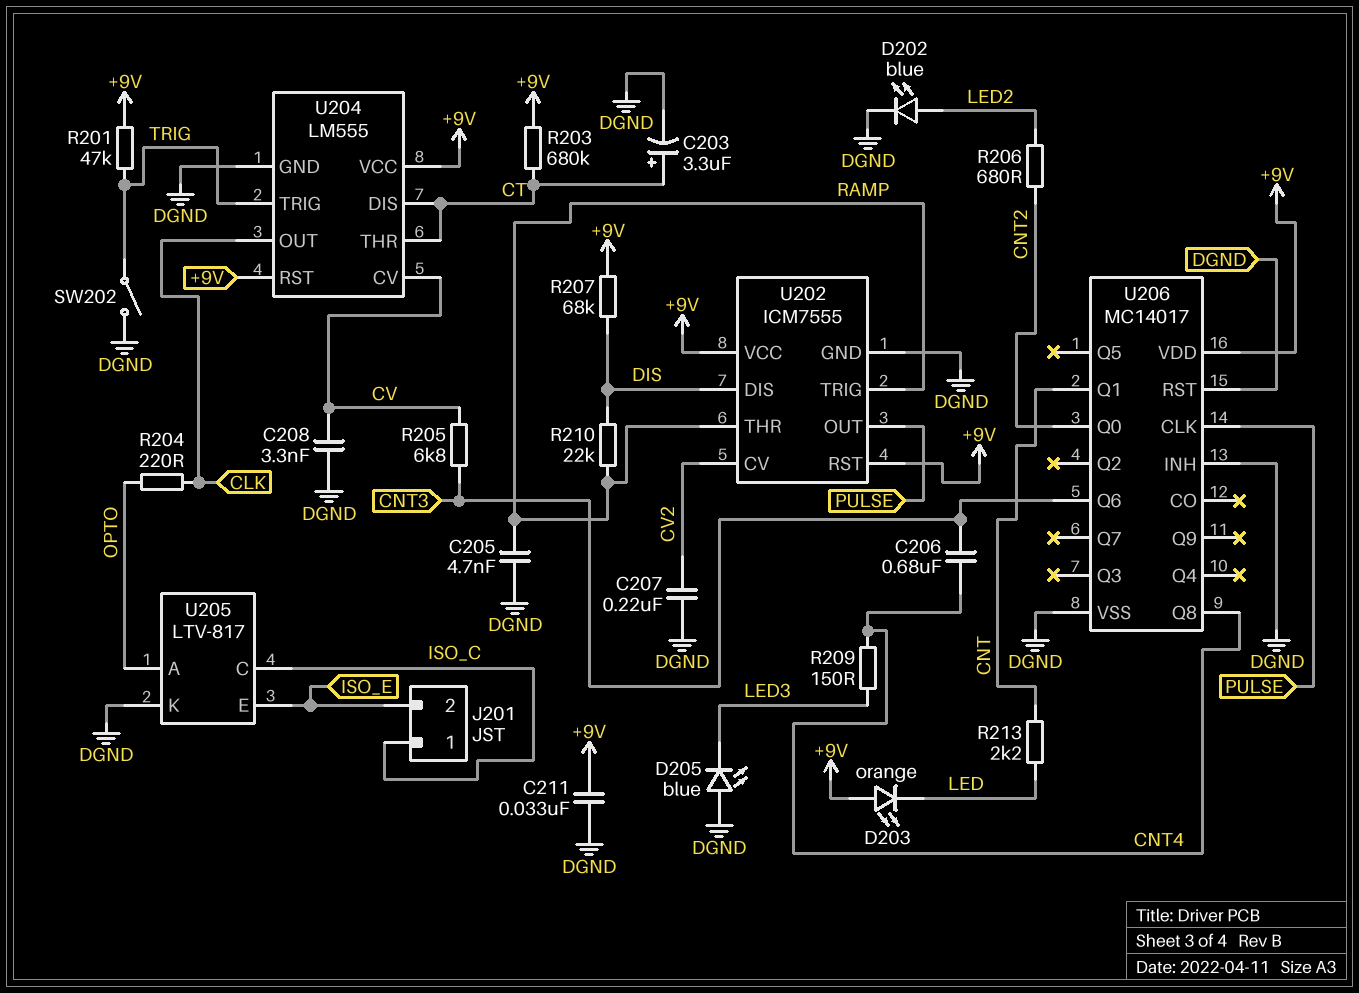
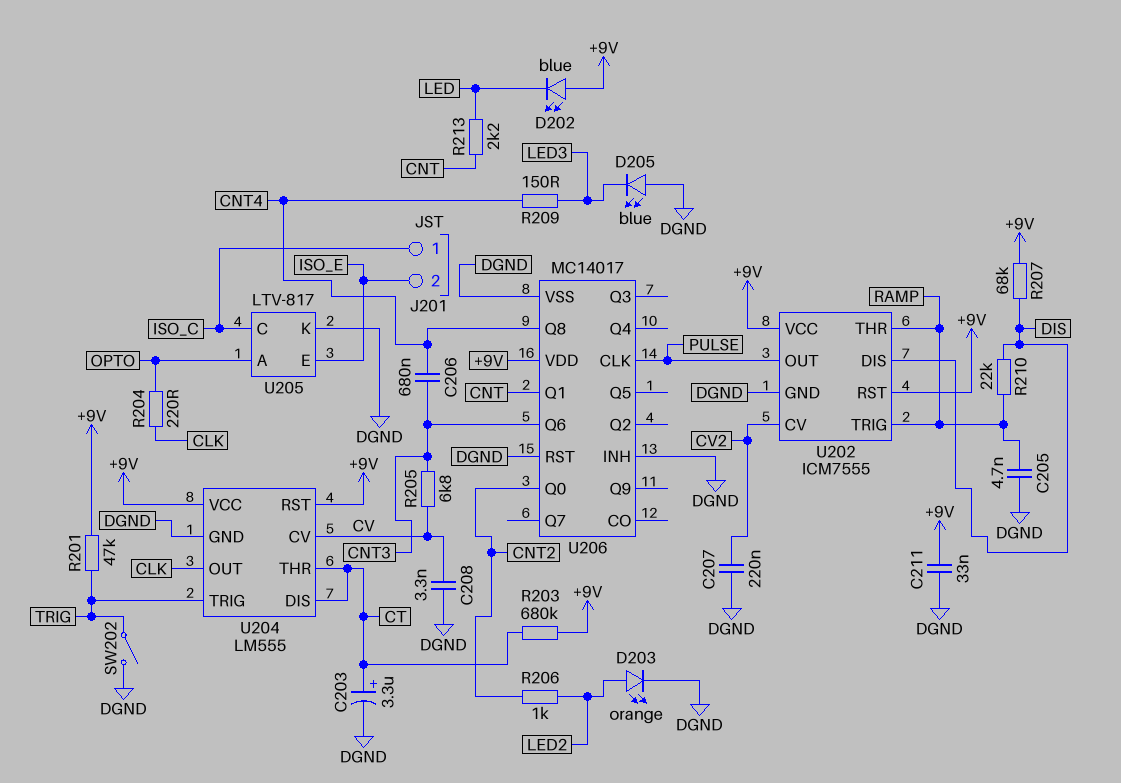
D202: LED blue (A LED2, K DGND) -> LED blue (A +9V, K LED)
D203: LED orange (A +9V, K LED) -> LED orange (A LED2, K DGND)
R206: 680 (CNT2, LED2) -> 1k (CNT2, LED2)

